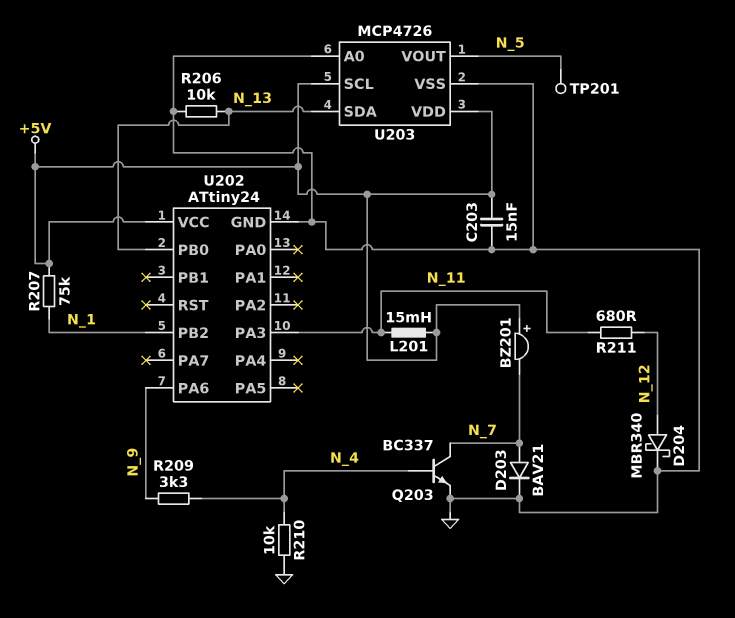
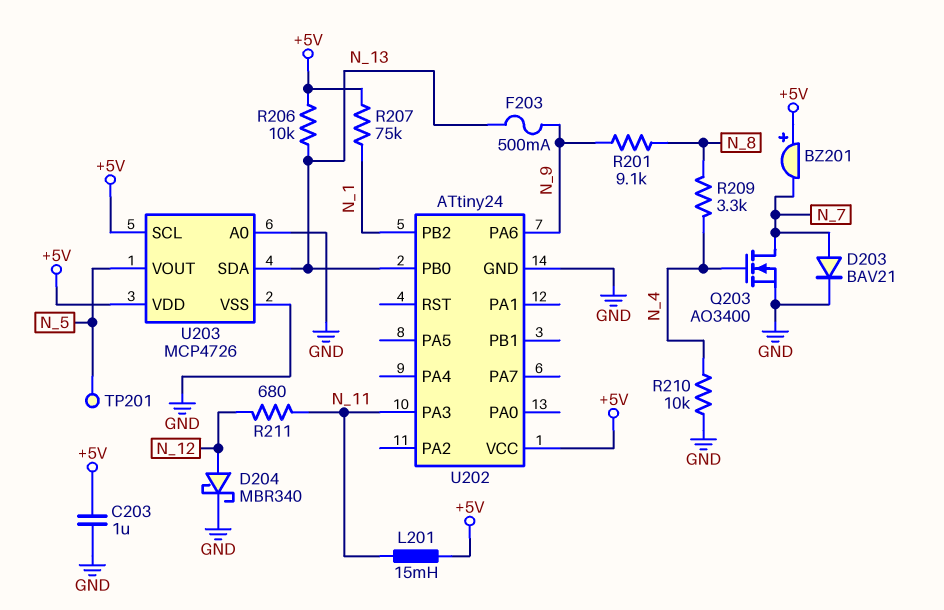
C203: 15nF (+5V, GND) -> 1uF (+5V, GND)
F203: none -> 500mA (N_9, N_13)
Q203: NPN BC337 (B N_4, C N_7, E GND) -> NMOS AO3400 (G N_4, D N_7, S GND)
R201: none -> 9.1k (N_8, N_9)
R206: 10k (GND, N_13) -> 10k (+5V, N_13)
R209: 3.3k (N_4, N_9) -> 3.3k (N_4, N_8)

